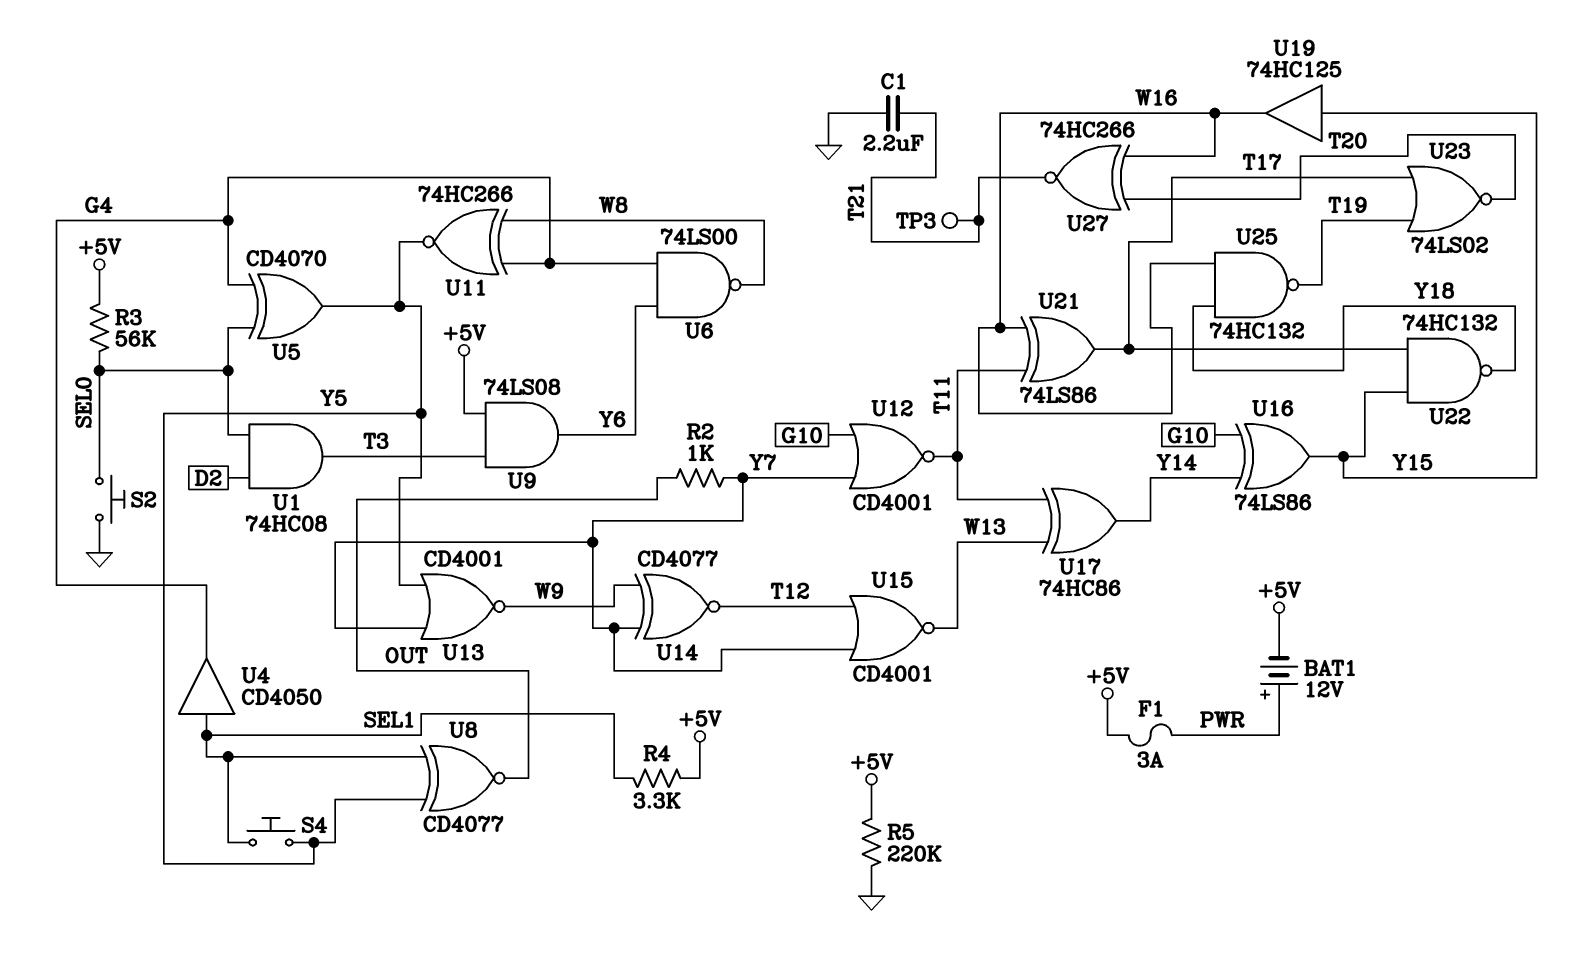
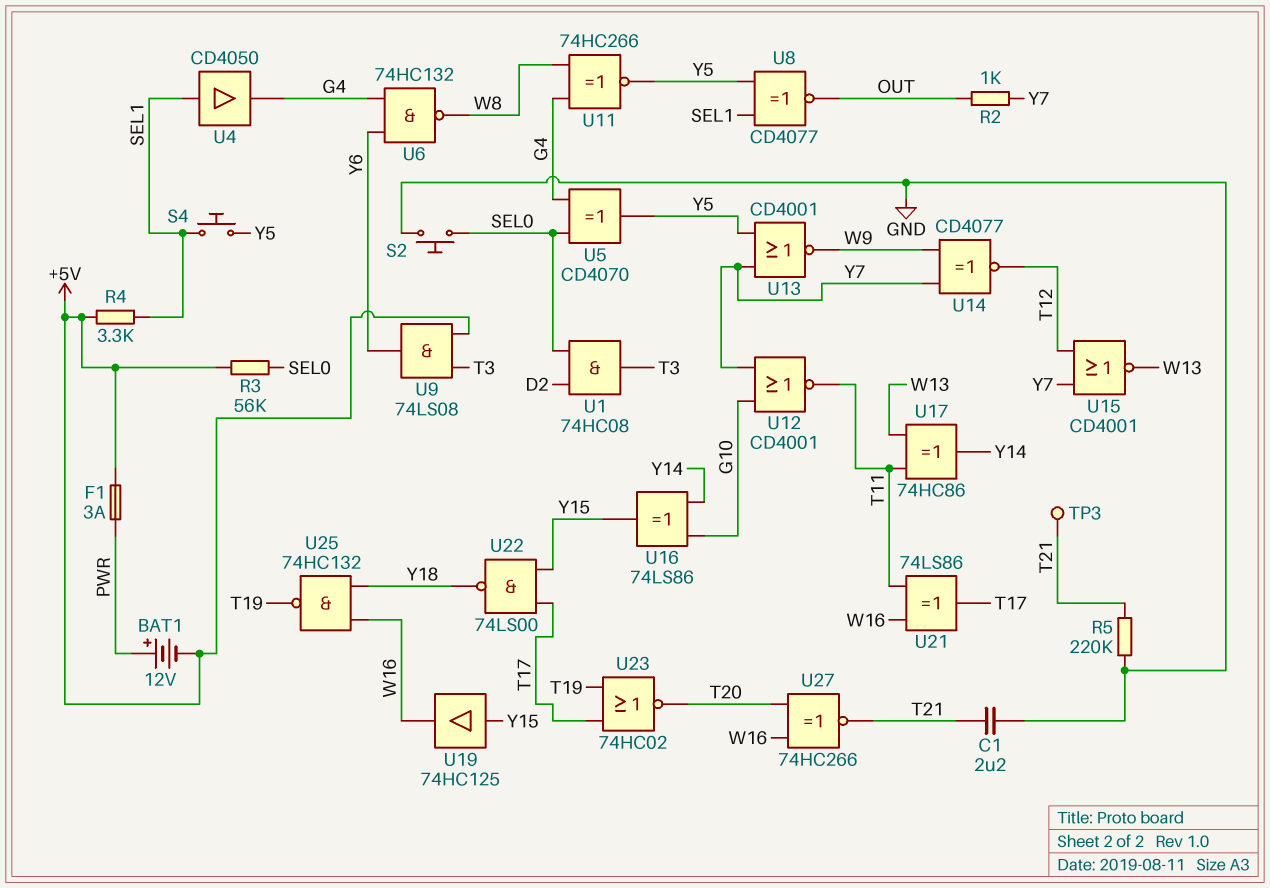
R5: 220k (+5V, GND) -> 220k (GND, T21)
U6: NAND 74LS00 (in G4, in Y6, out W8) -> NAND 74HC132 (in G4, in Y6, out W8)
U22: NAND 74HC132 (in T17, in Y15, out Y18) -> NAND 74LS00 (in T17, in Y15, out Y18)
U23: NOR 74LS02 (in T17, in T19, out T20) -> NOR 74HC02 (in T17, in T19, out T20)

